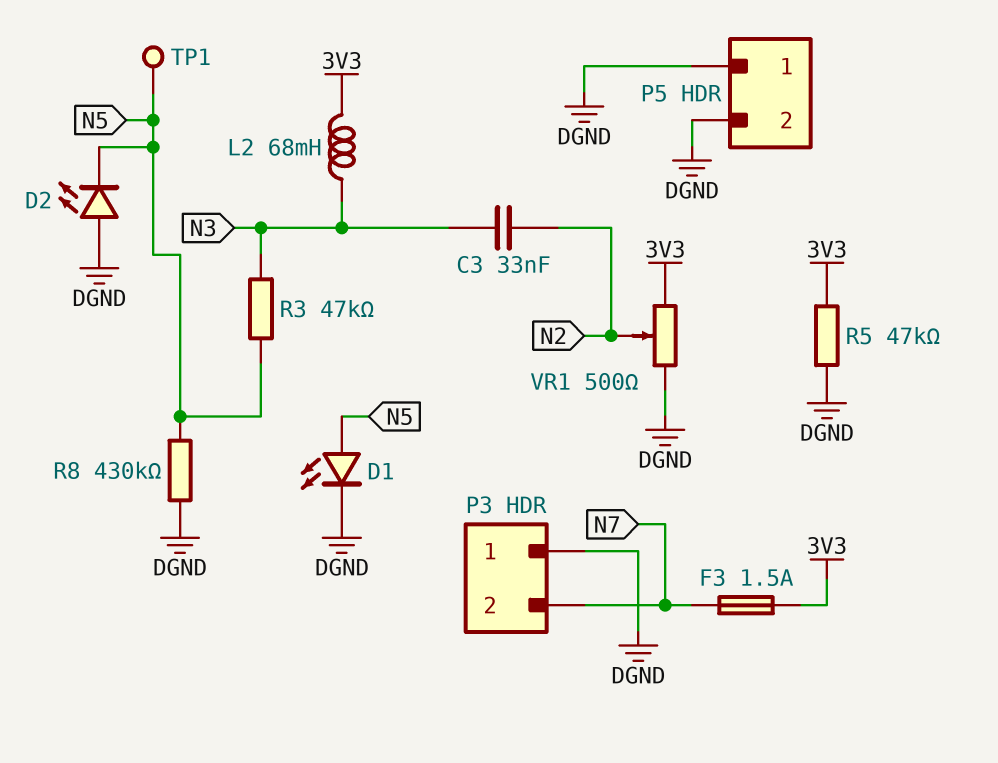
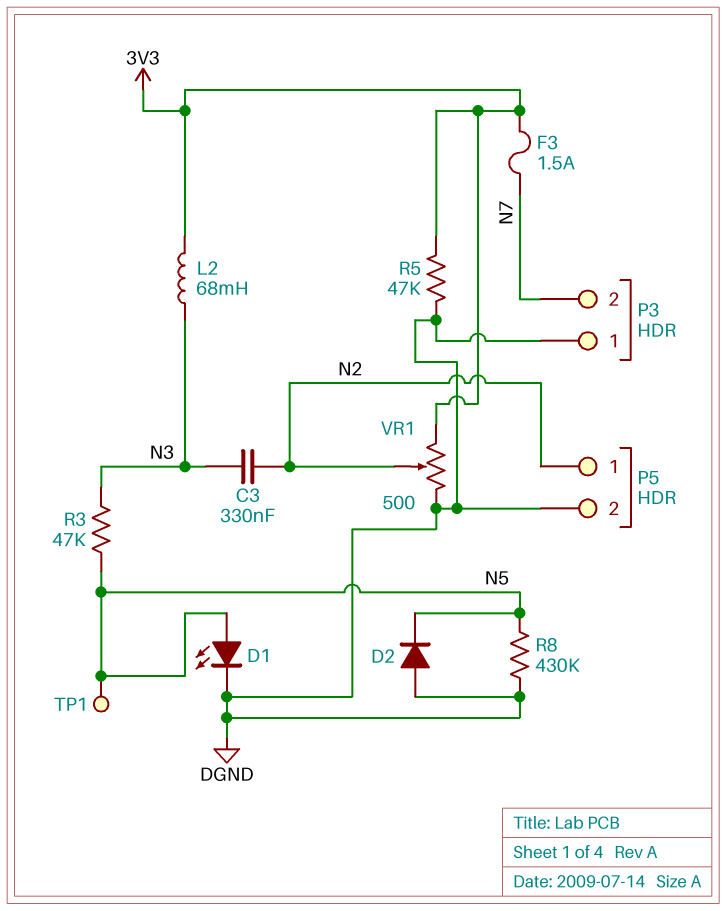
C3: 33nF (N2, N3) -> 330nF (N2, N3)
D2: LED (A DGND, K N5) -> diode (A DGND, K N5)
P5 pin 1: DGND -> N2

